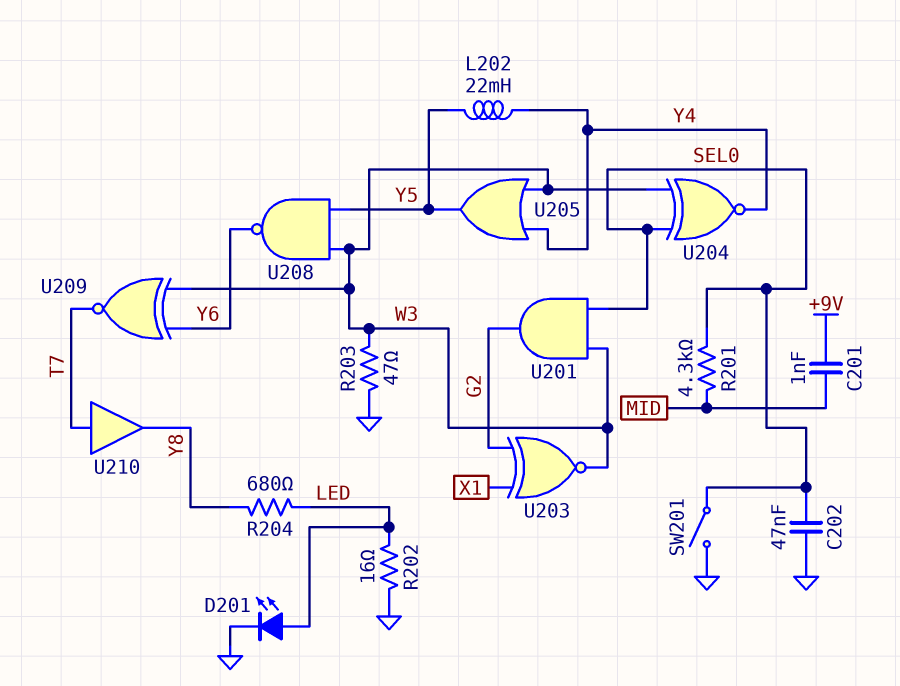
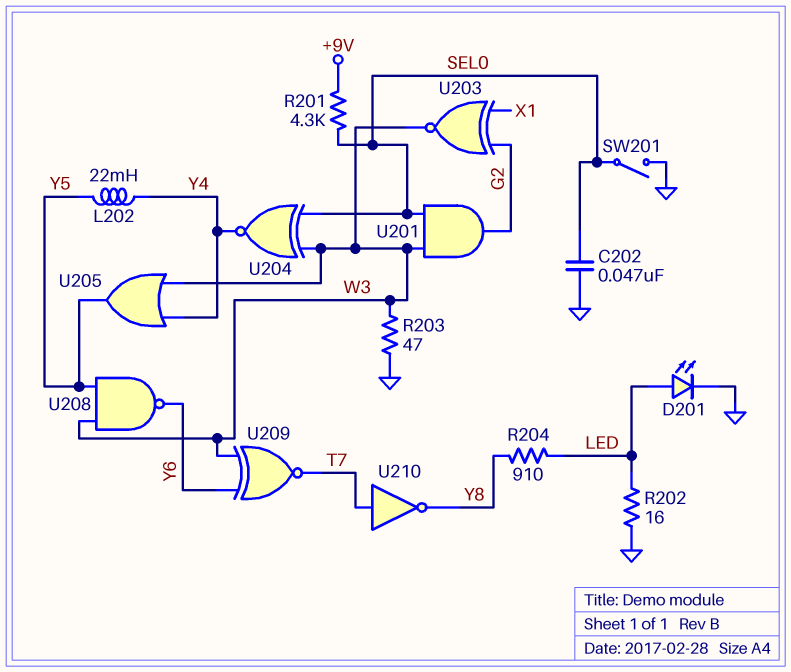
C201: 1nF (+9V, MID) -> none
R201: 4.3k (MID, SEL0) -> 4.3k (+9V, SEL0)
R204: 680 (LED, Y8) -> 910 (LED, Y8)
U210: buffer (in T7, out Y8) -> NOT (in T7, out Y8)

